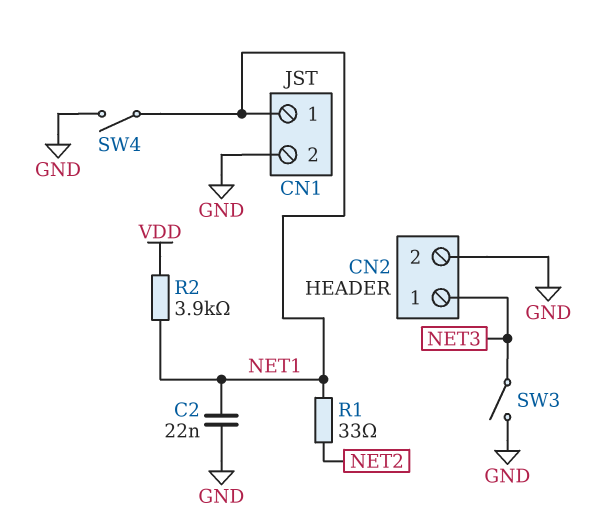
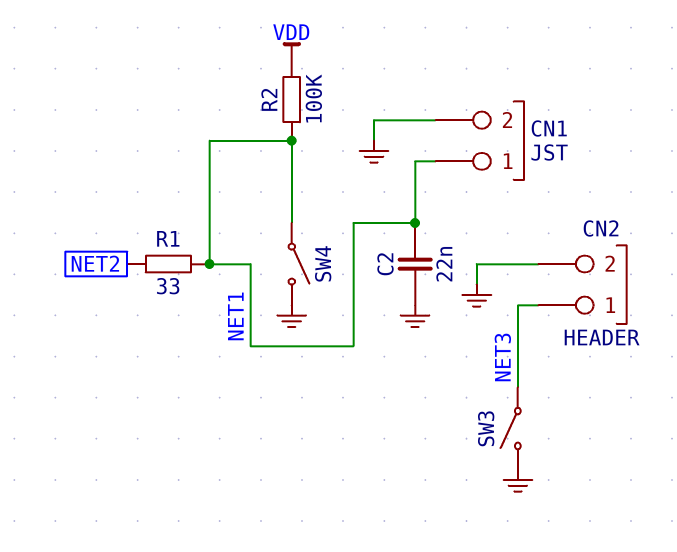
R2: 3.9k (NET1, VDD) -> 100k (NET1, VDD)

